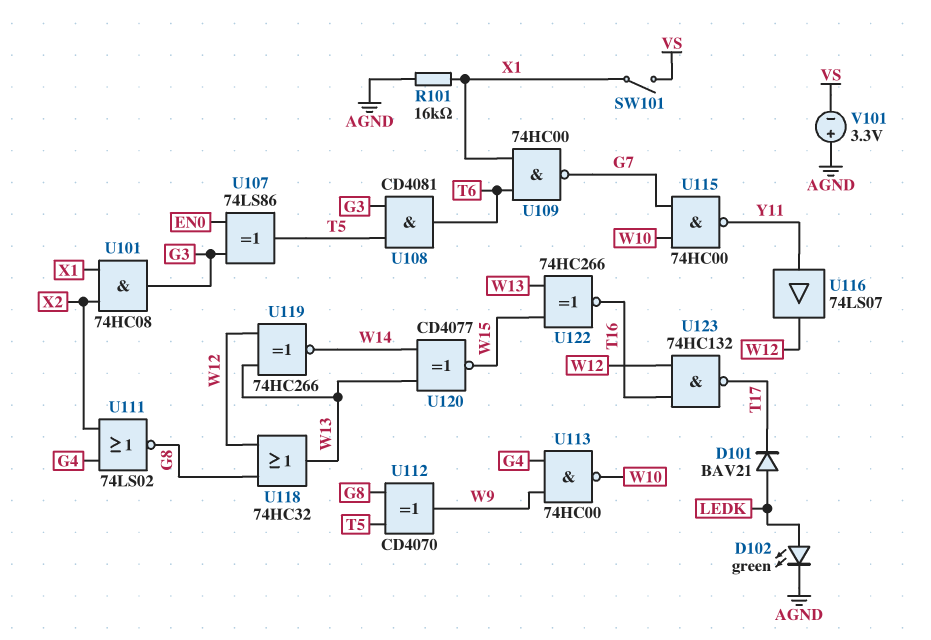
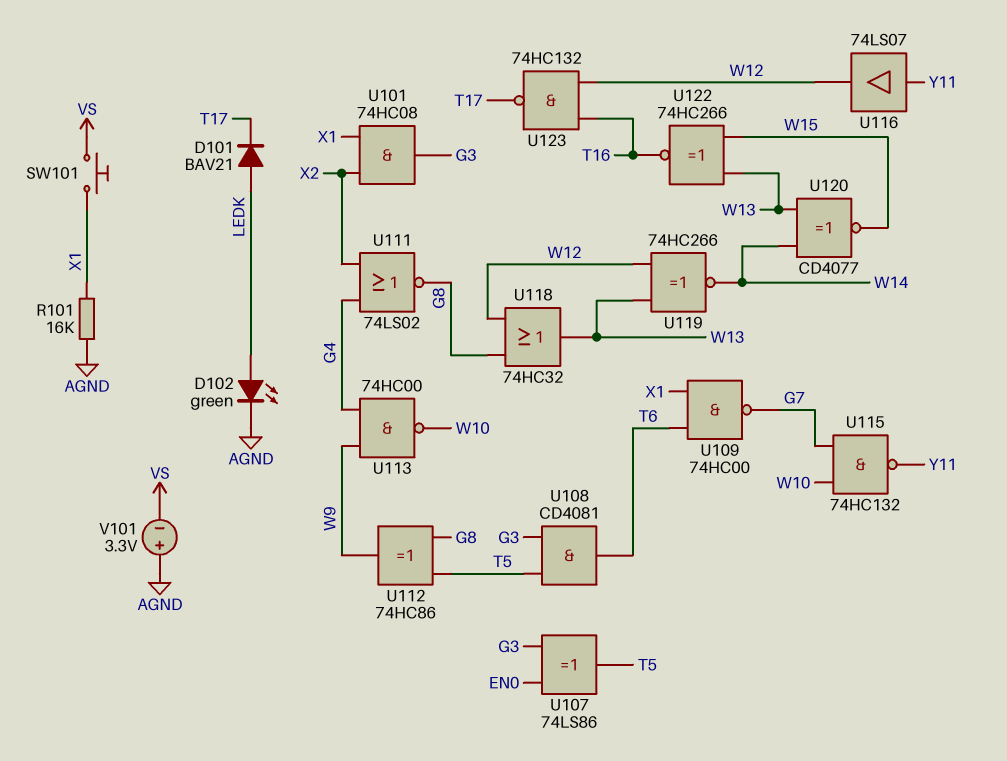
SW101: switch (VS, X1) -> button (VS, X1)
U112: XOR CD4070 (in G8, in T5, out W9) -> XOR 74HC86 (in G8, in T5, out W9)
U115: NAND 74HC00 (in G7, in W10, out Y11) -> NAND 74HC132 (in G7, in W10, out Y11)

